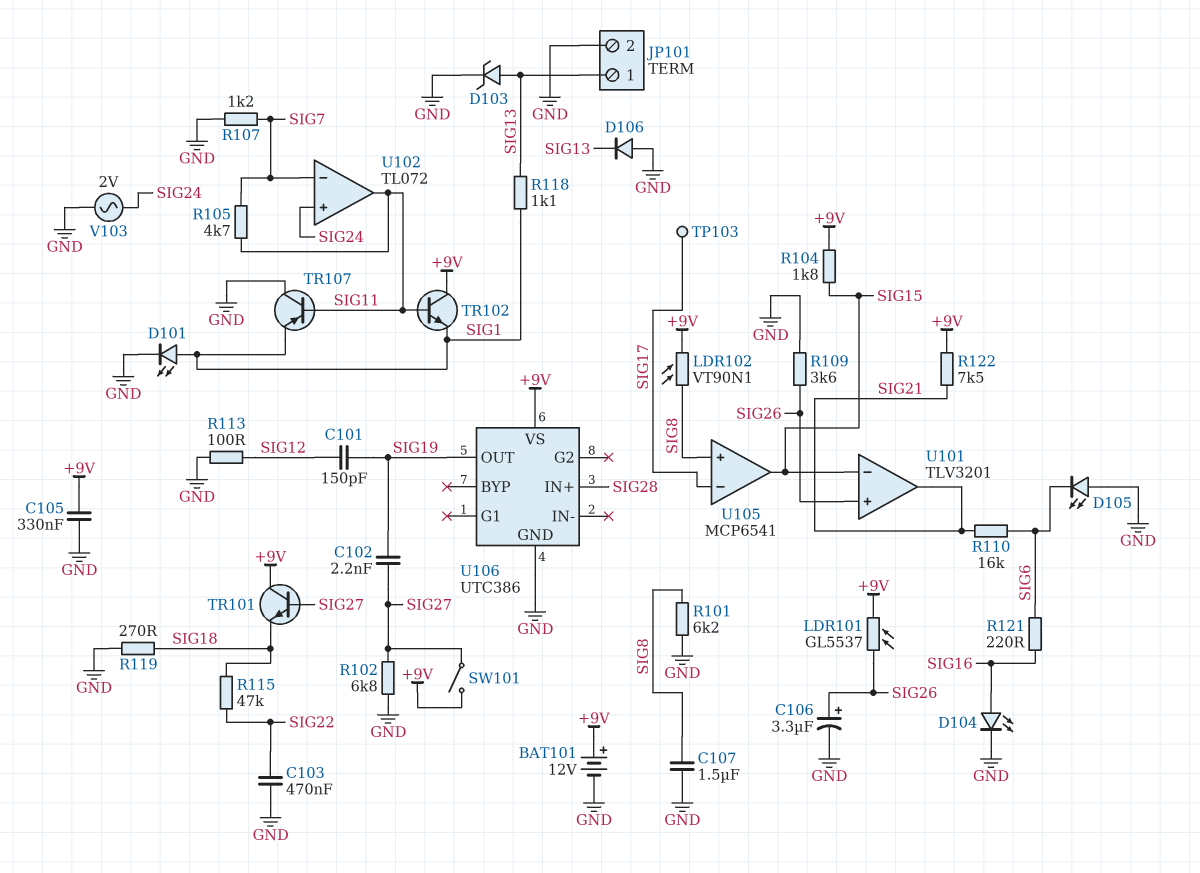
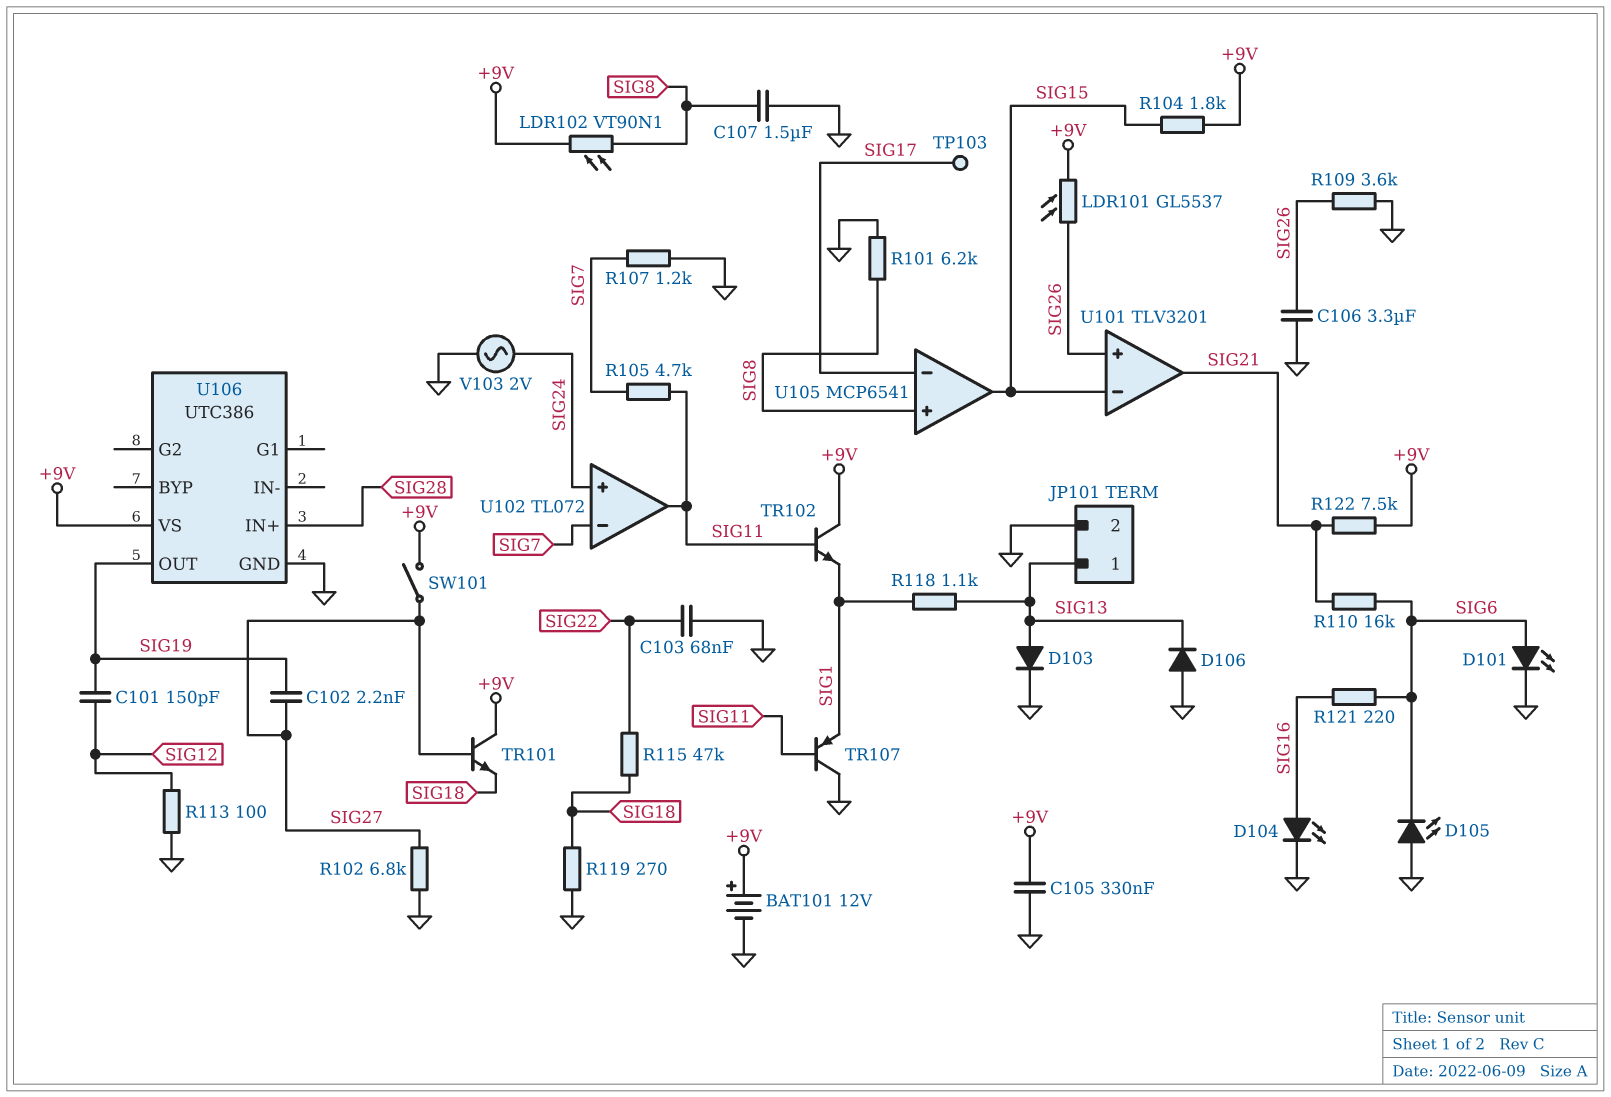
C103: 470nF (GND, SIG22) -> 68nF (GND, SIG22)
C106: 3.3uF (plus SIG26, minus GND) -> 3.3uF (GND, SIG26)
D101: LED (A SIG1, K GND) -> LED (A SIG6, K GND)
D103: zener (A SIG13, K GND) -> diode (A SIG13, K GND)

